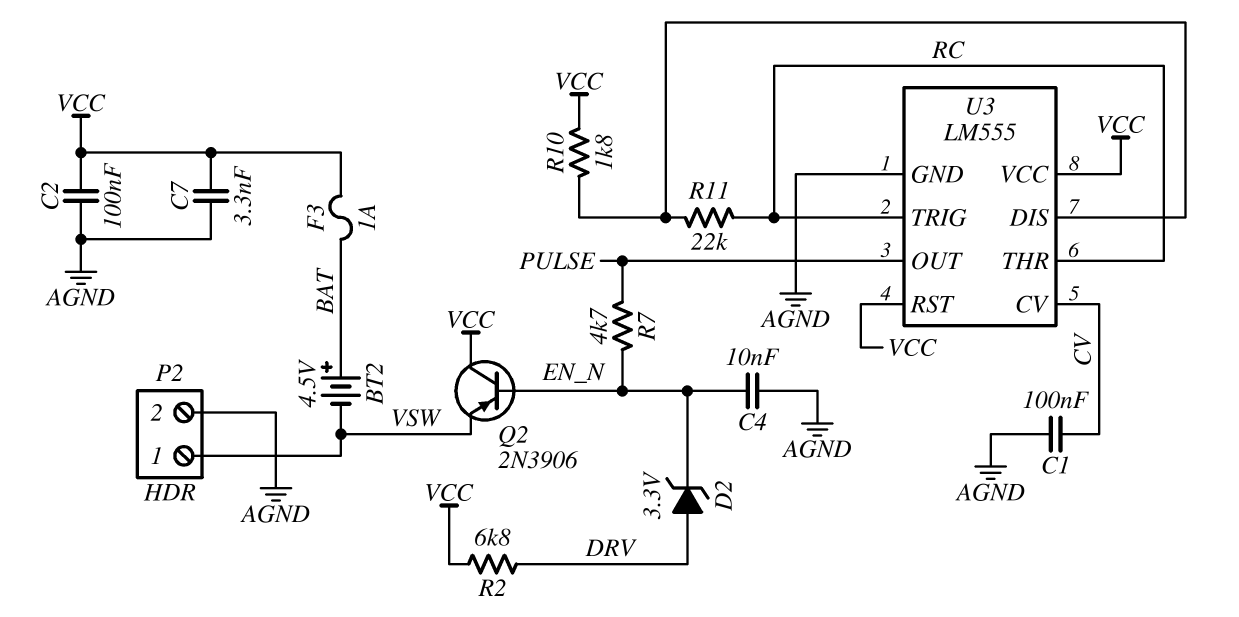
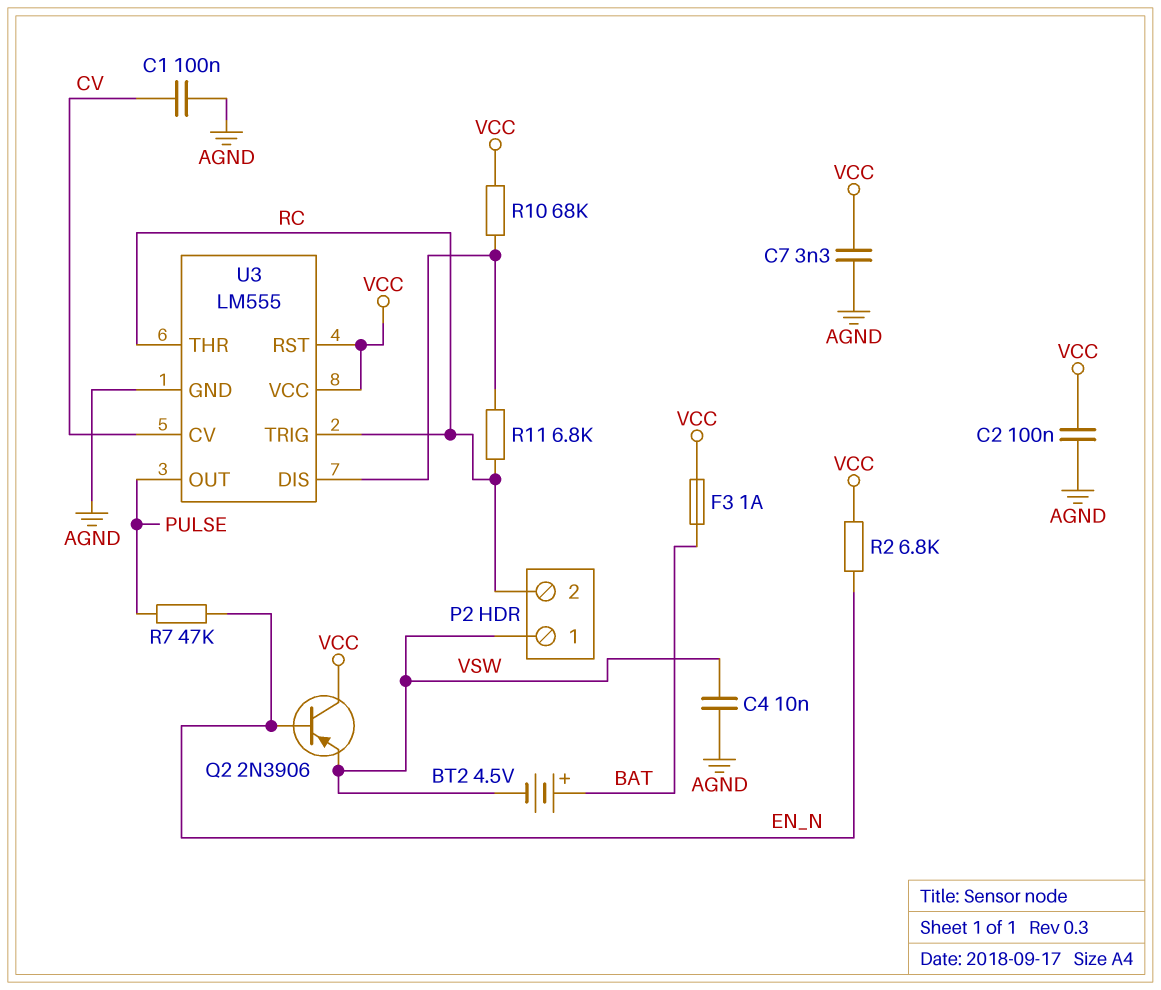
C4: 10nF (AGND, EN_N) -> 10nF (AGND, VSW)
D2: zener 3.3V (A DRV, K EN_N) -> none
P2 pin 2: AGND -> RC
R2: 6.8k (DRV, VCC) -> 6.8k (EN_N, VCC)
R7: 4.7k (EN_N, PULSE) -> 47k (EN_N, PULSE)
R10: 1.8k (U3/DIS, VCC) -> 68k (U3/DIS, VCC)
R11: 22k (RC, U3/DIS) -> 6.8k (RC, U3/DIS)

